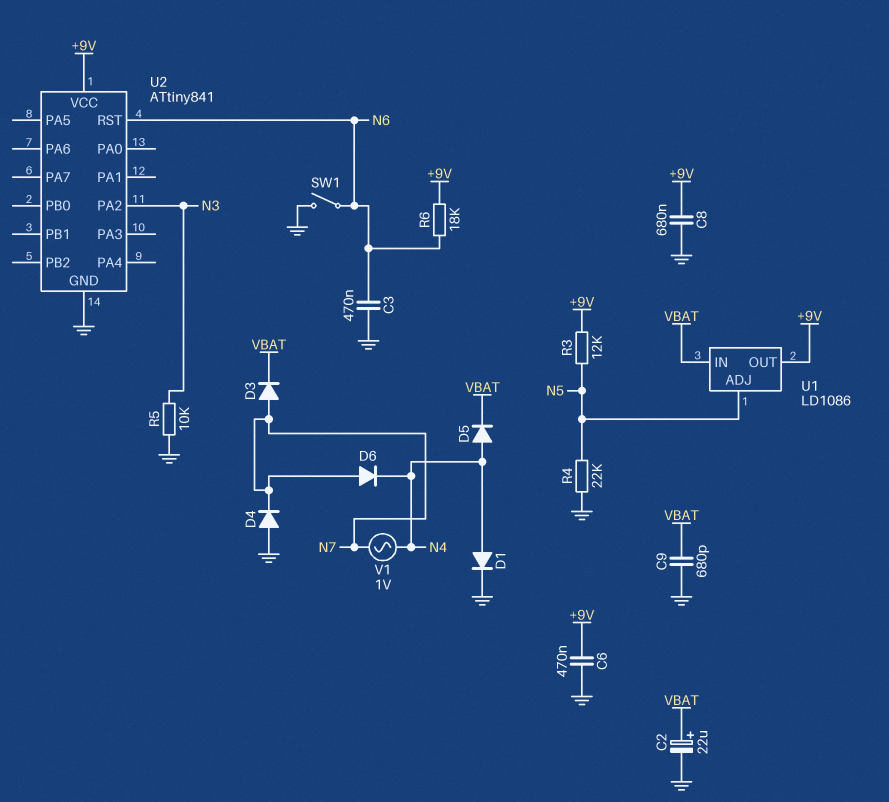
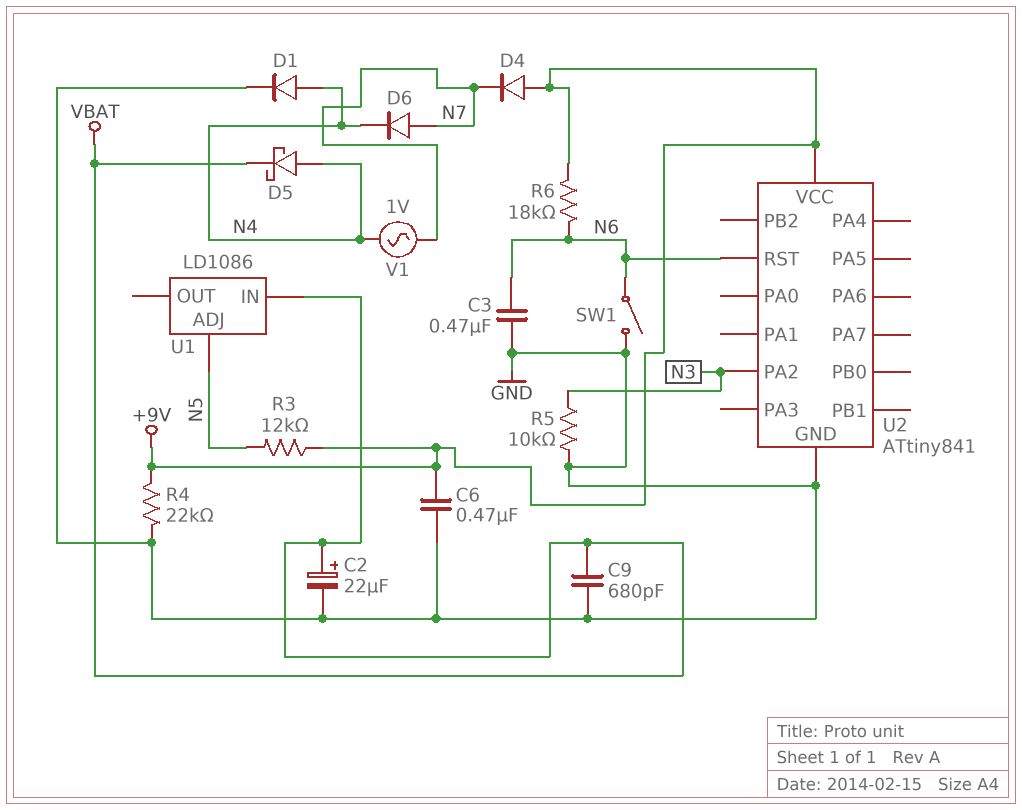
C8: 680nF (+9V, GND) -> none
D3: diode (A N7, K VBAT) -> none
D4: diode (A GND, K N7) -> diode (A +9V, K N7)
D5: diode (A N4, K VBAT) -> schottky (A N4, K VBAT)
R4: 22k (GND, N5) -> 22k (+9V, GND)
U1 pin OUT: +9V -> none

